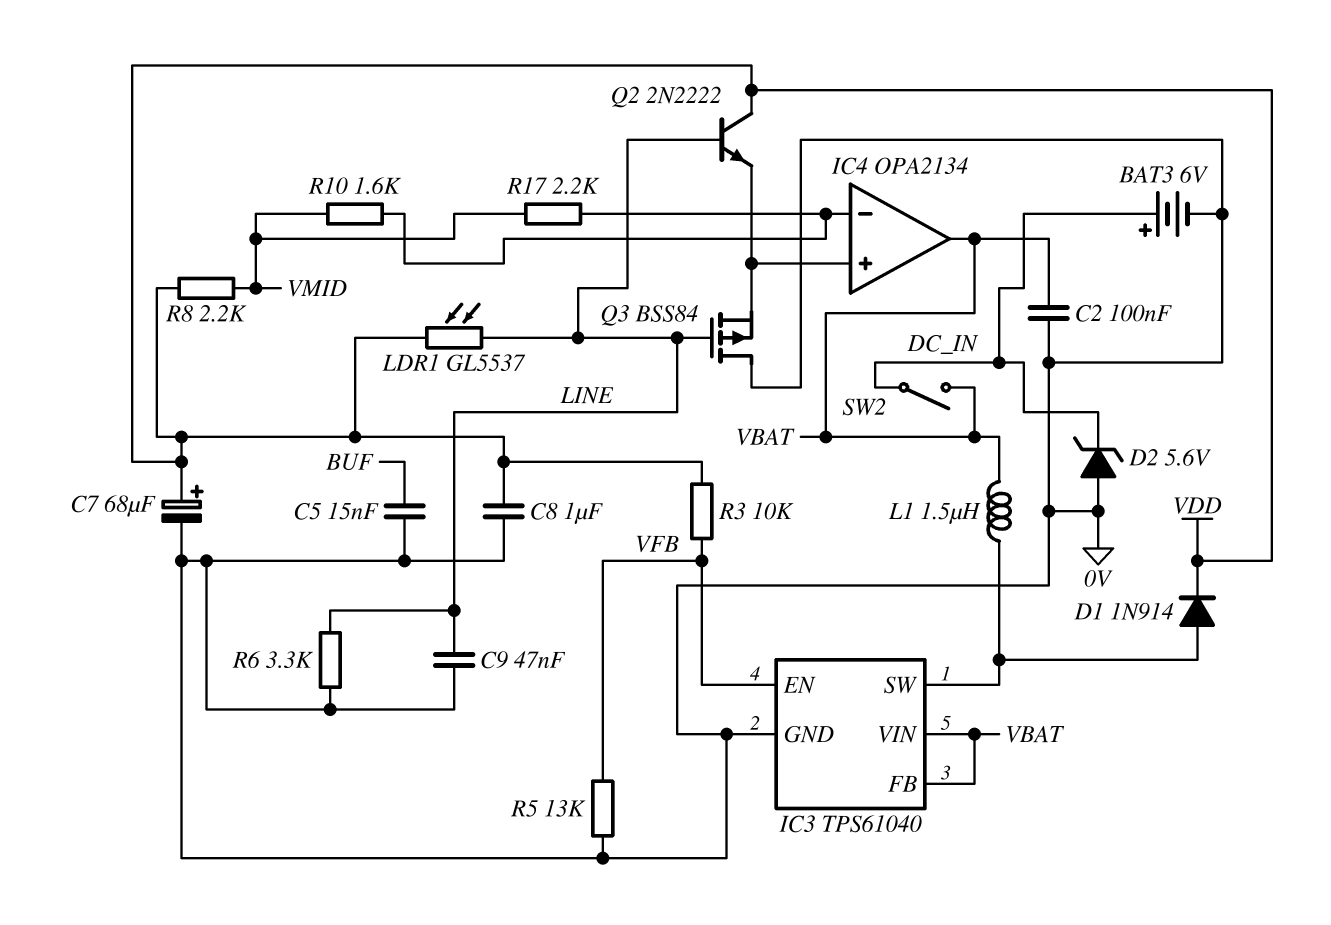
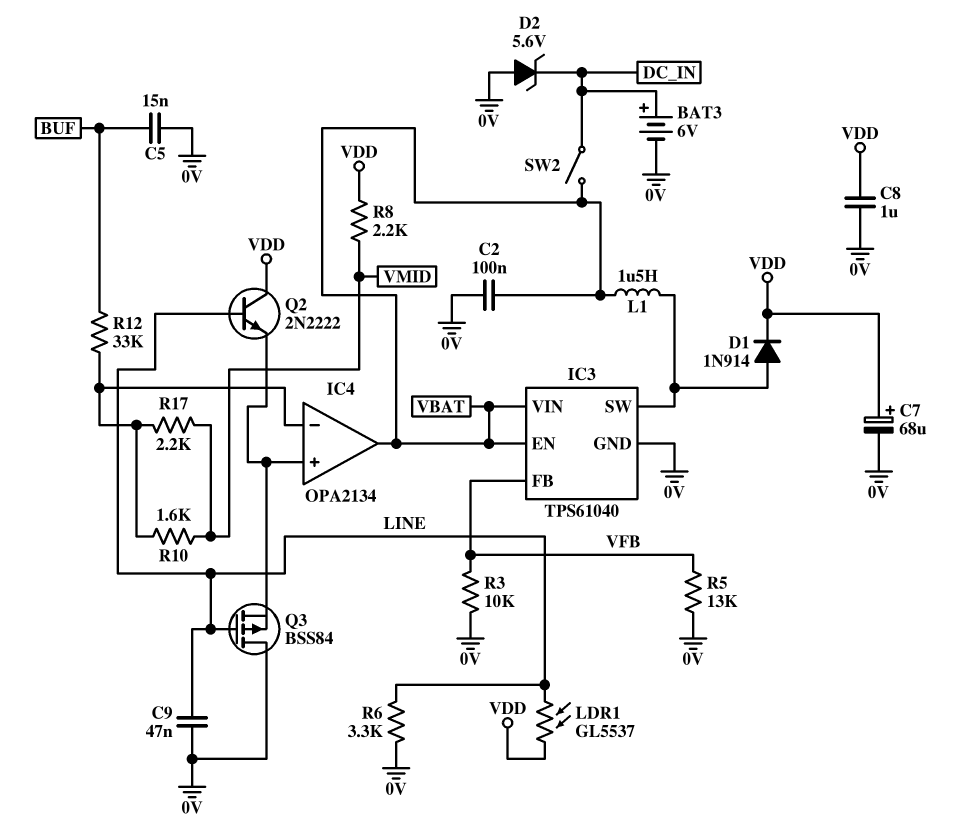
IC3 pin EN: VFB -> VBAT
IC3 pin FB: VBAT -> VFB
R3: 10k (VDD, VFB) -> 10k (0V, VFB)
R12: none -> 33k (BUF, IC4/in-)

